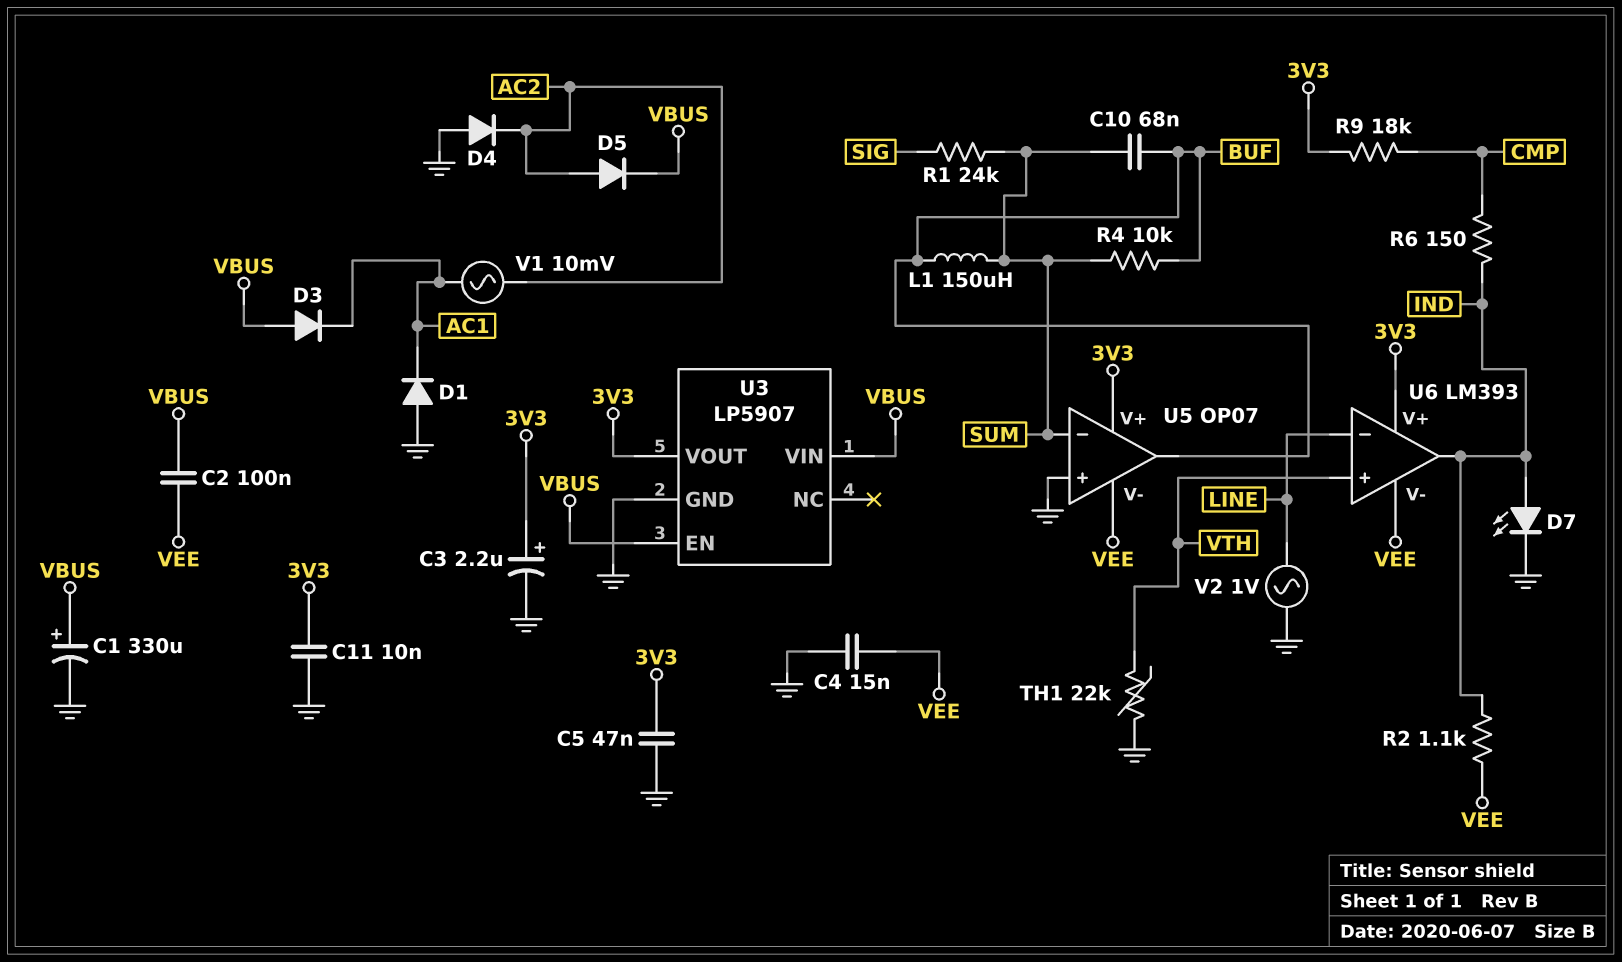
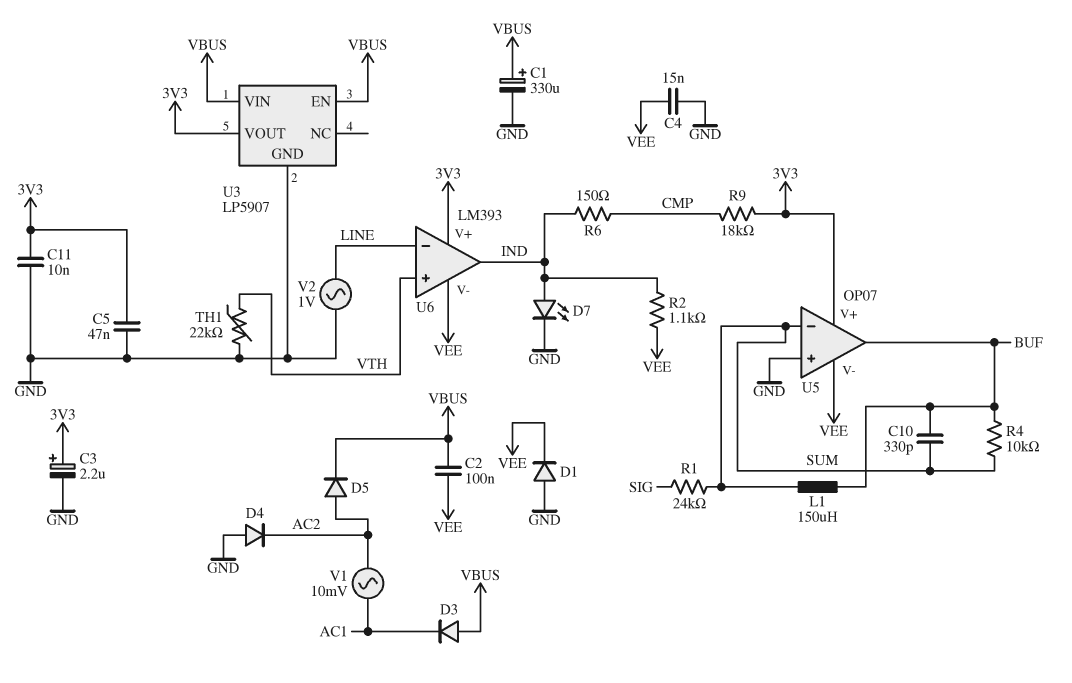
C10: 68nF (BUF, SUM) -> 330pF (BUF, SUM)
D1: diode (A GND, K AC1) -> diode (A GND, K VEE)

